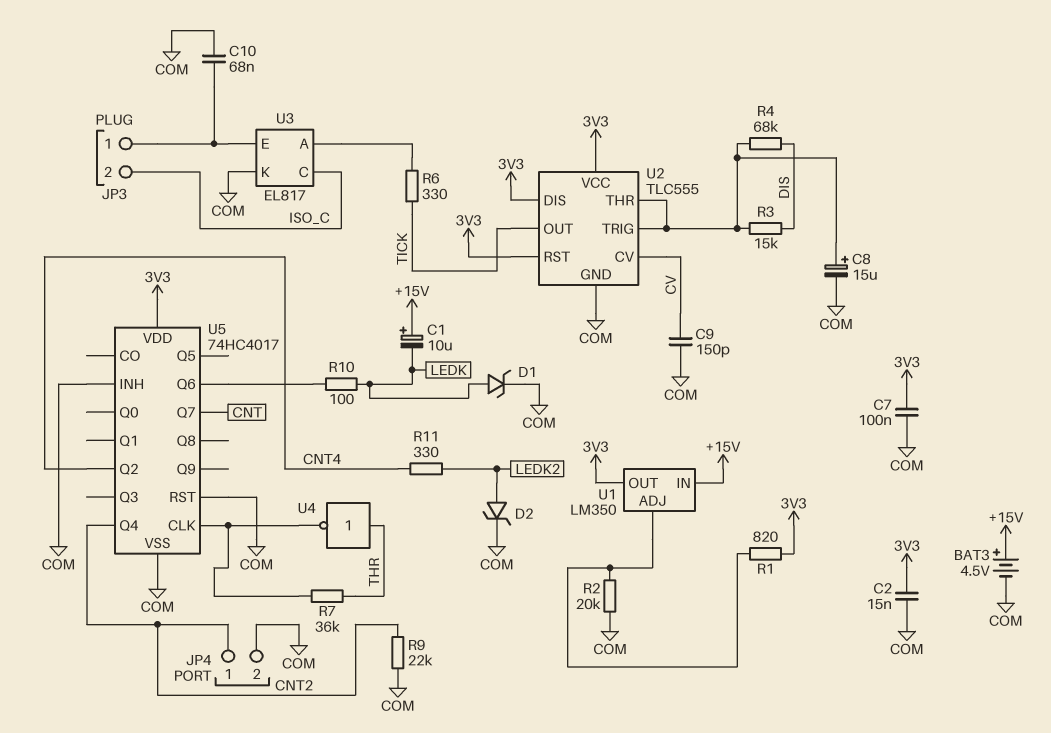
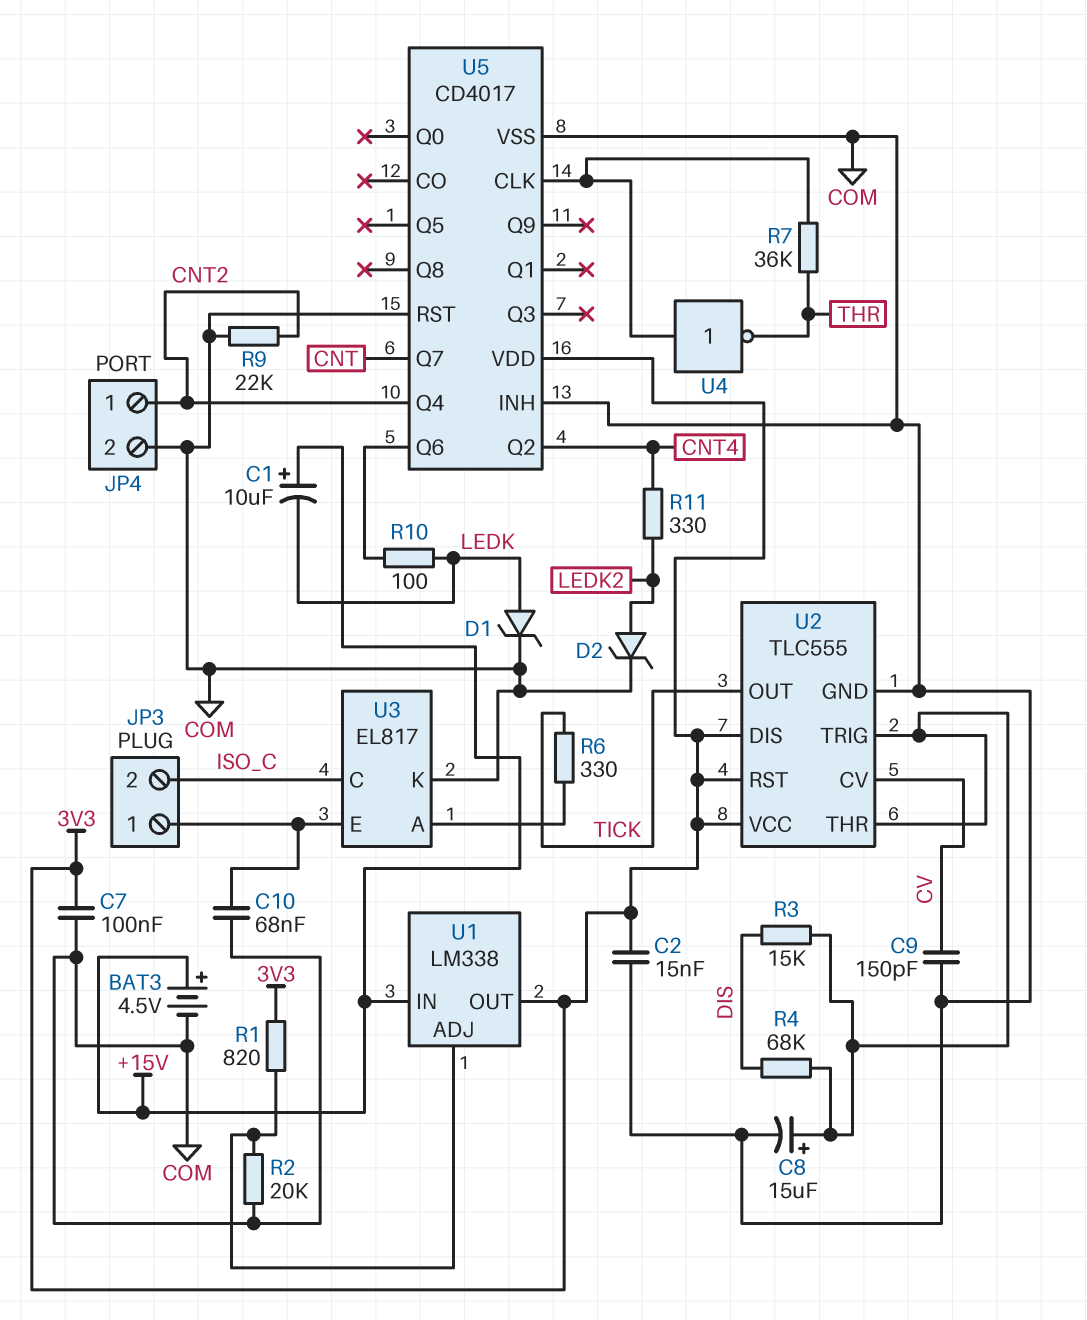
U1: LM350 -> LM338
U4: NOT (in THR, out U5/CLK) -> NOT (in U5/CLK, out THR)
U5: 74HC4017 -> CD4017

